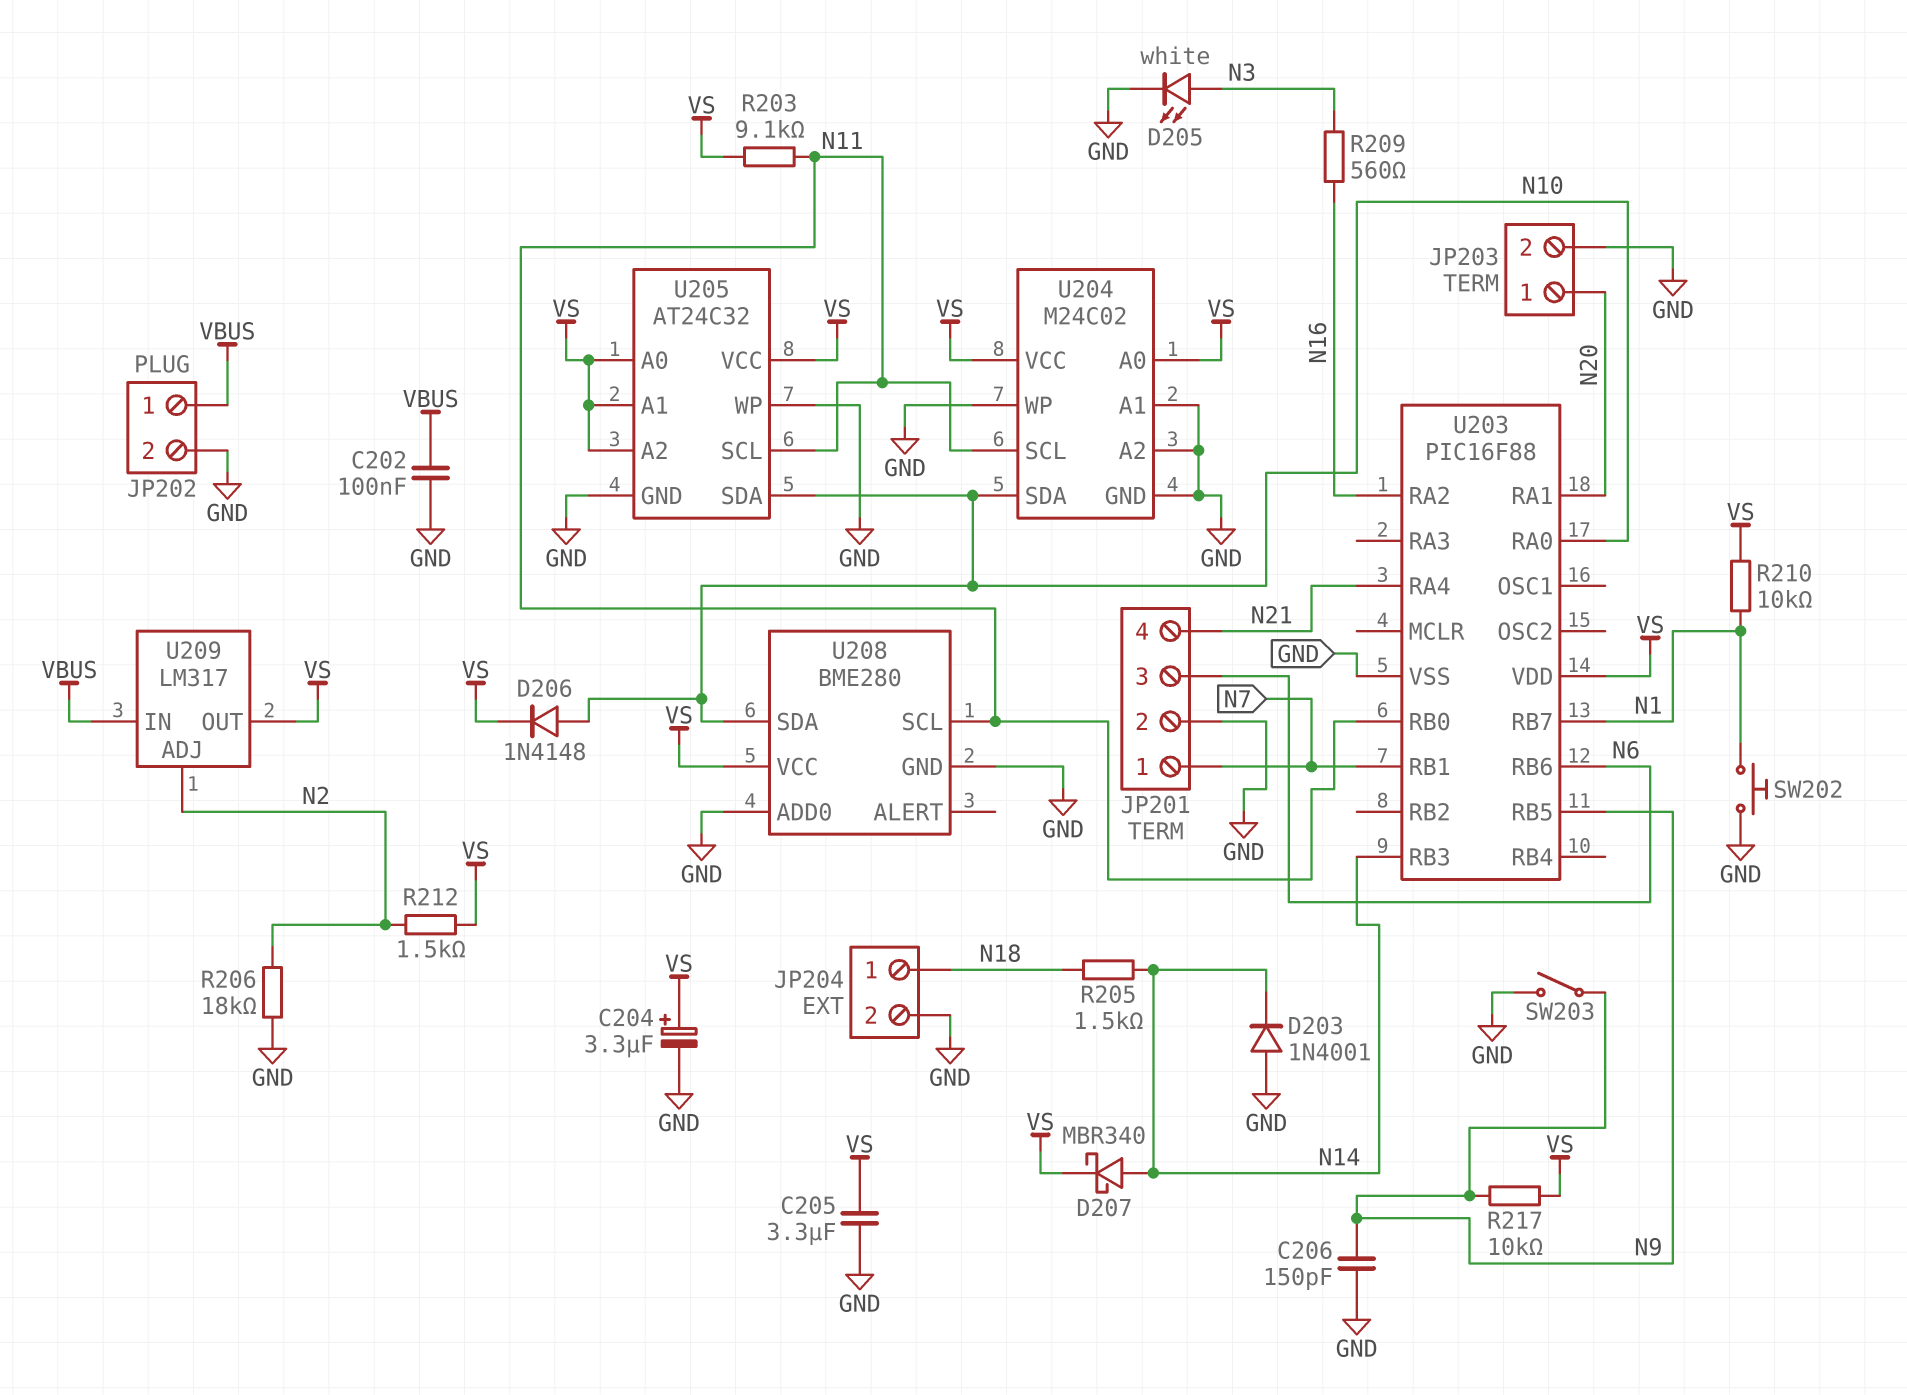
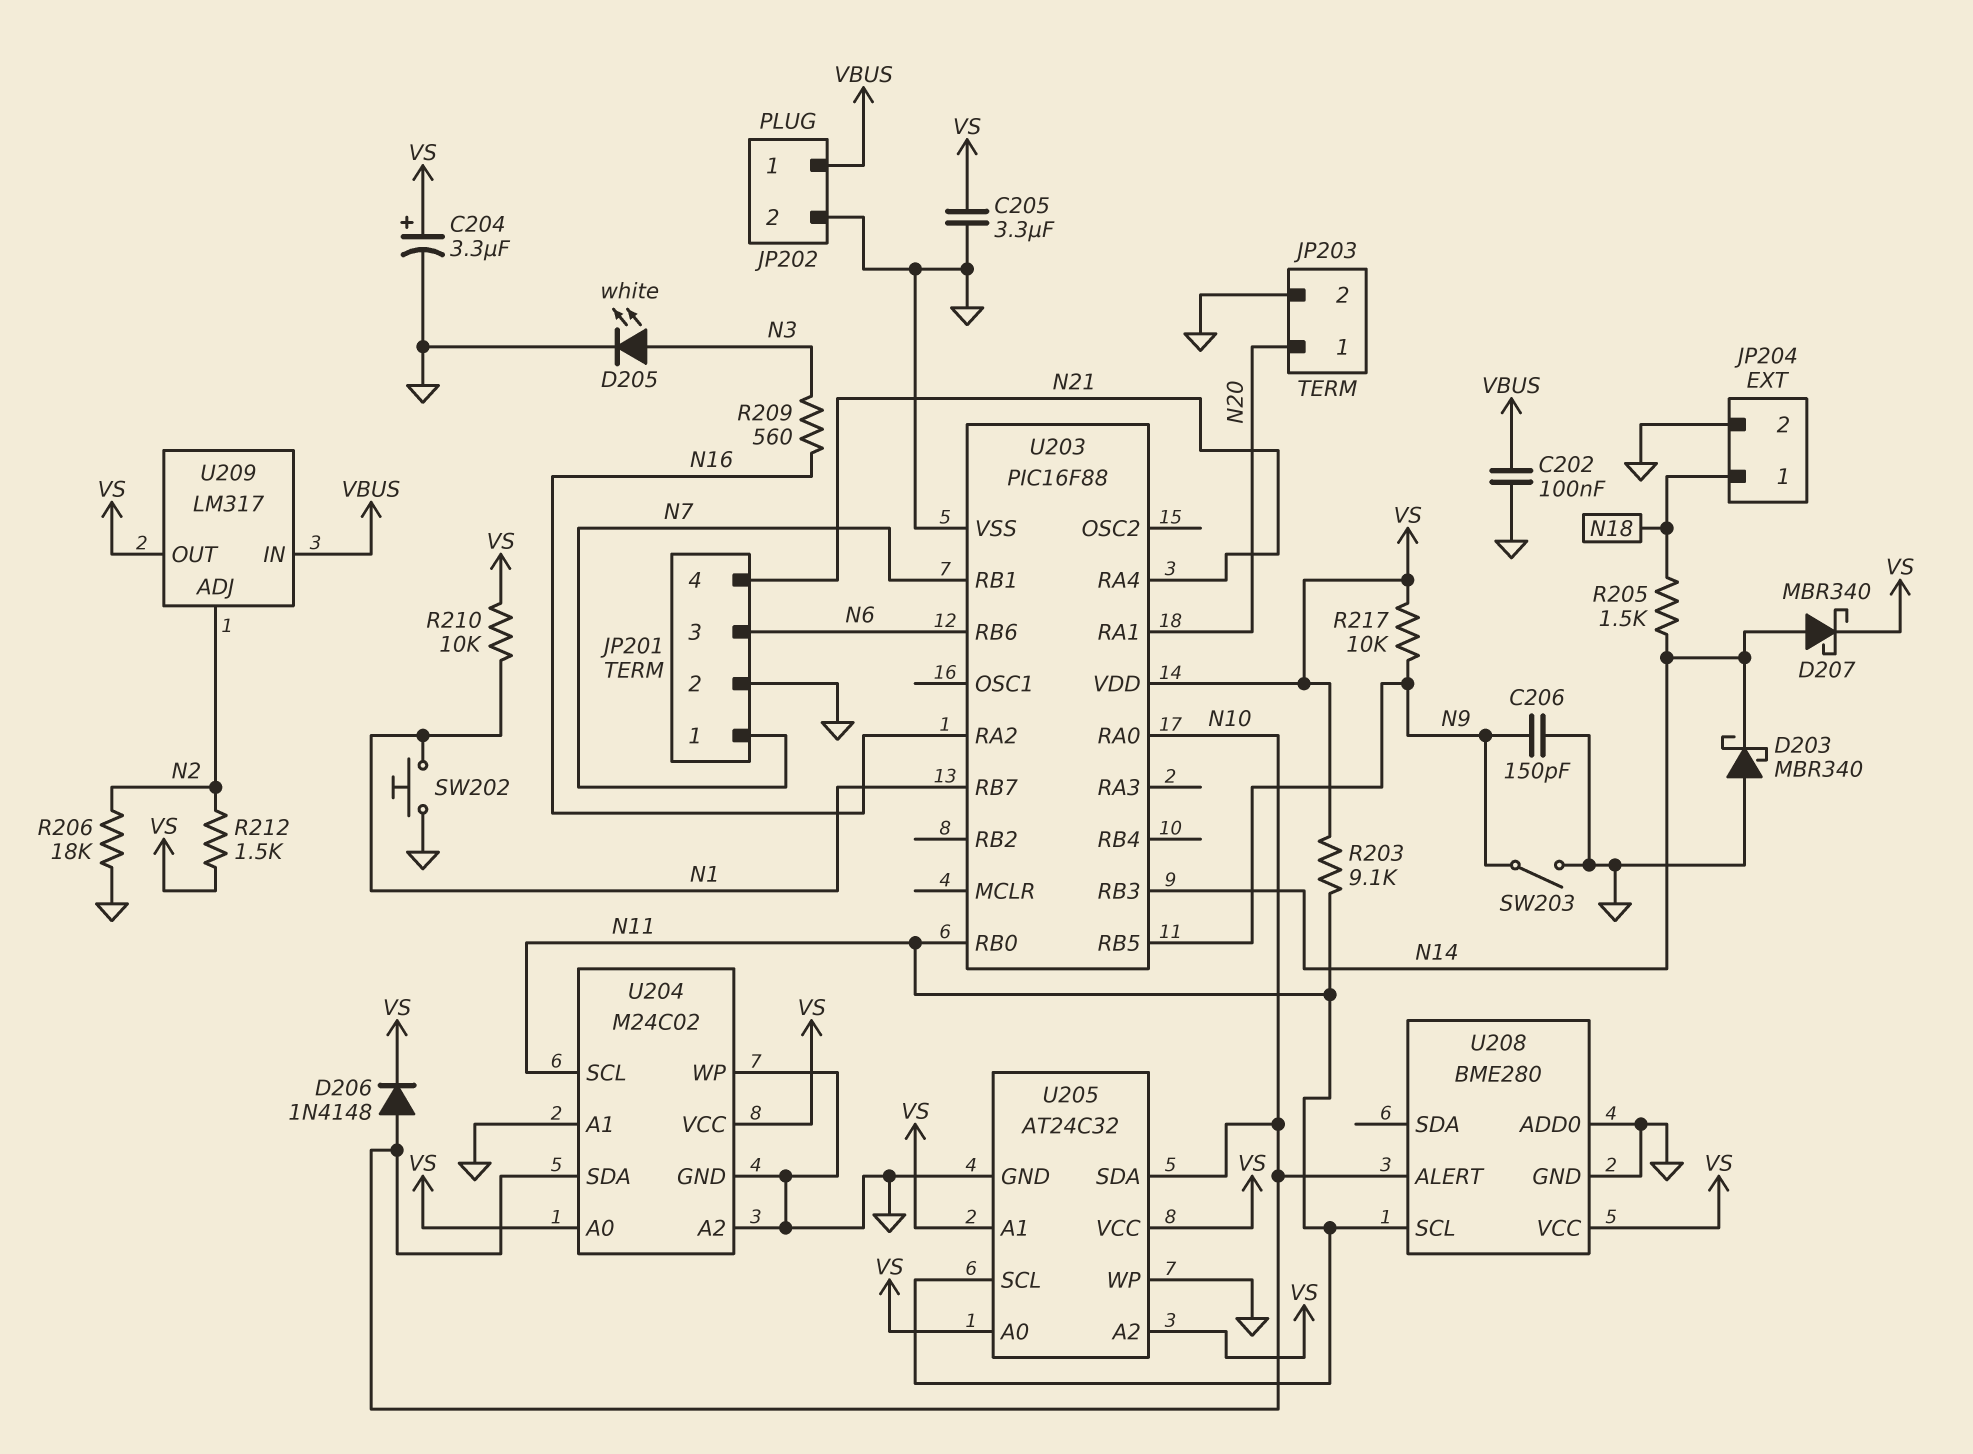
D203: diode 1N4001 (A GND, K N14) -> schottky MBR340 (A GND, K N14)
U208 pin ALERT: none -> N10
U208 pin SDA: N10 -> none

